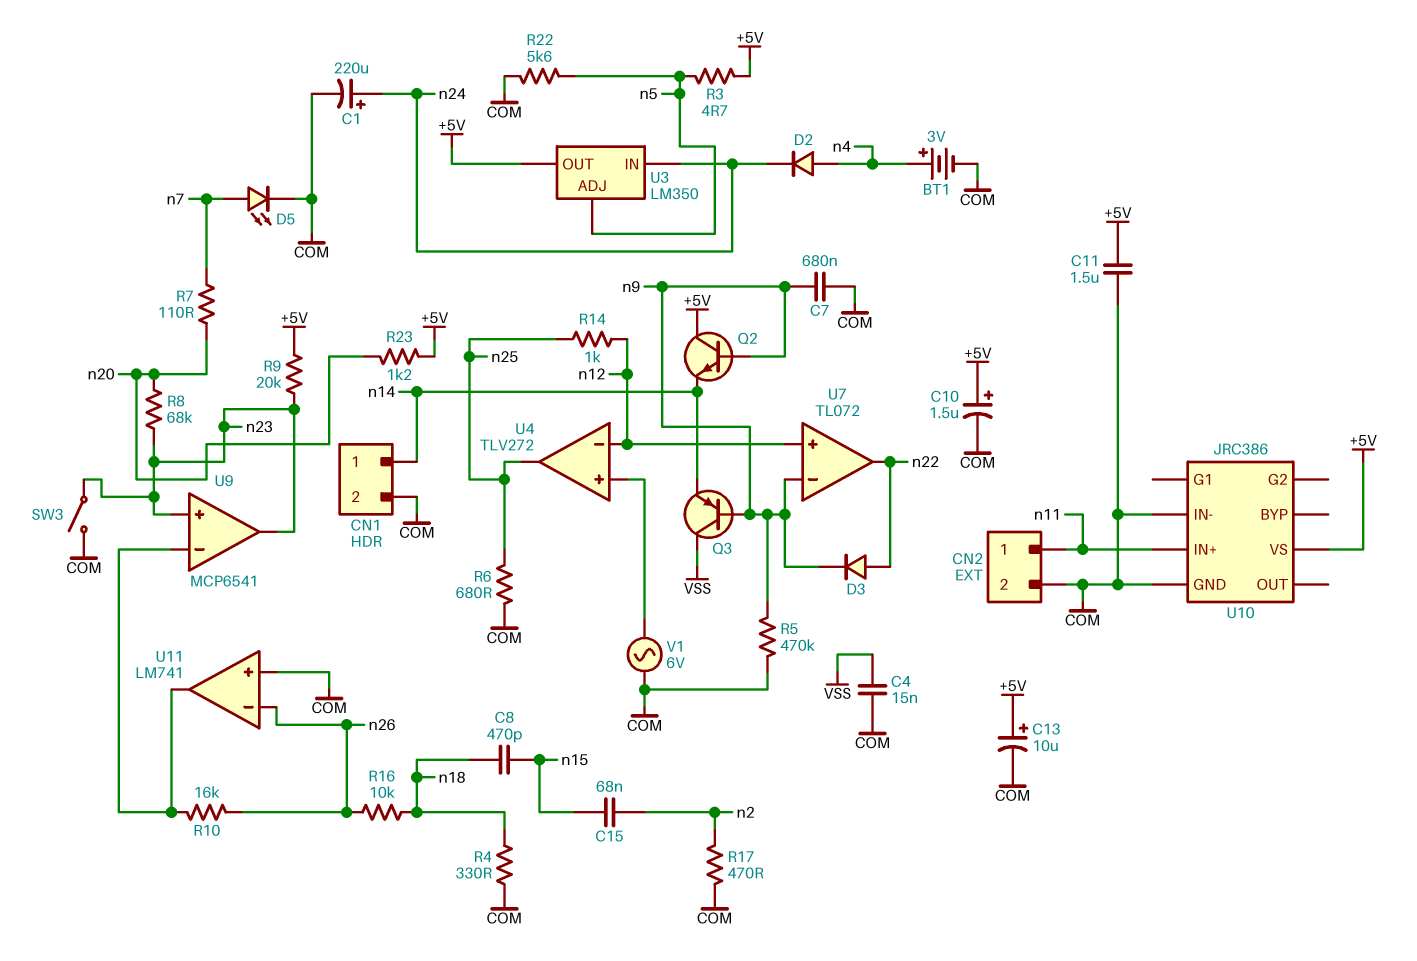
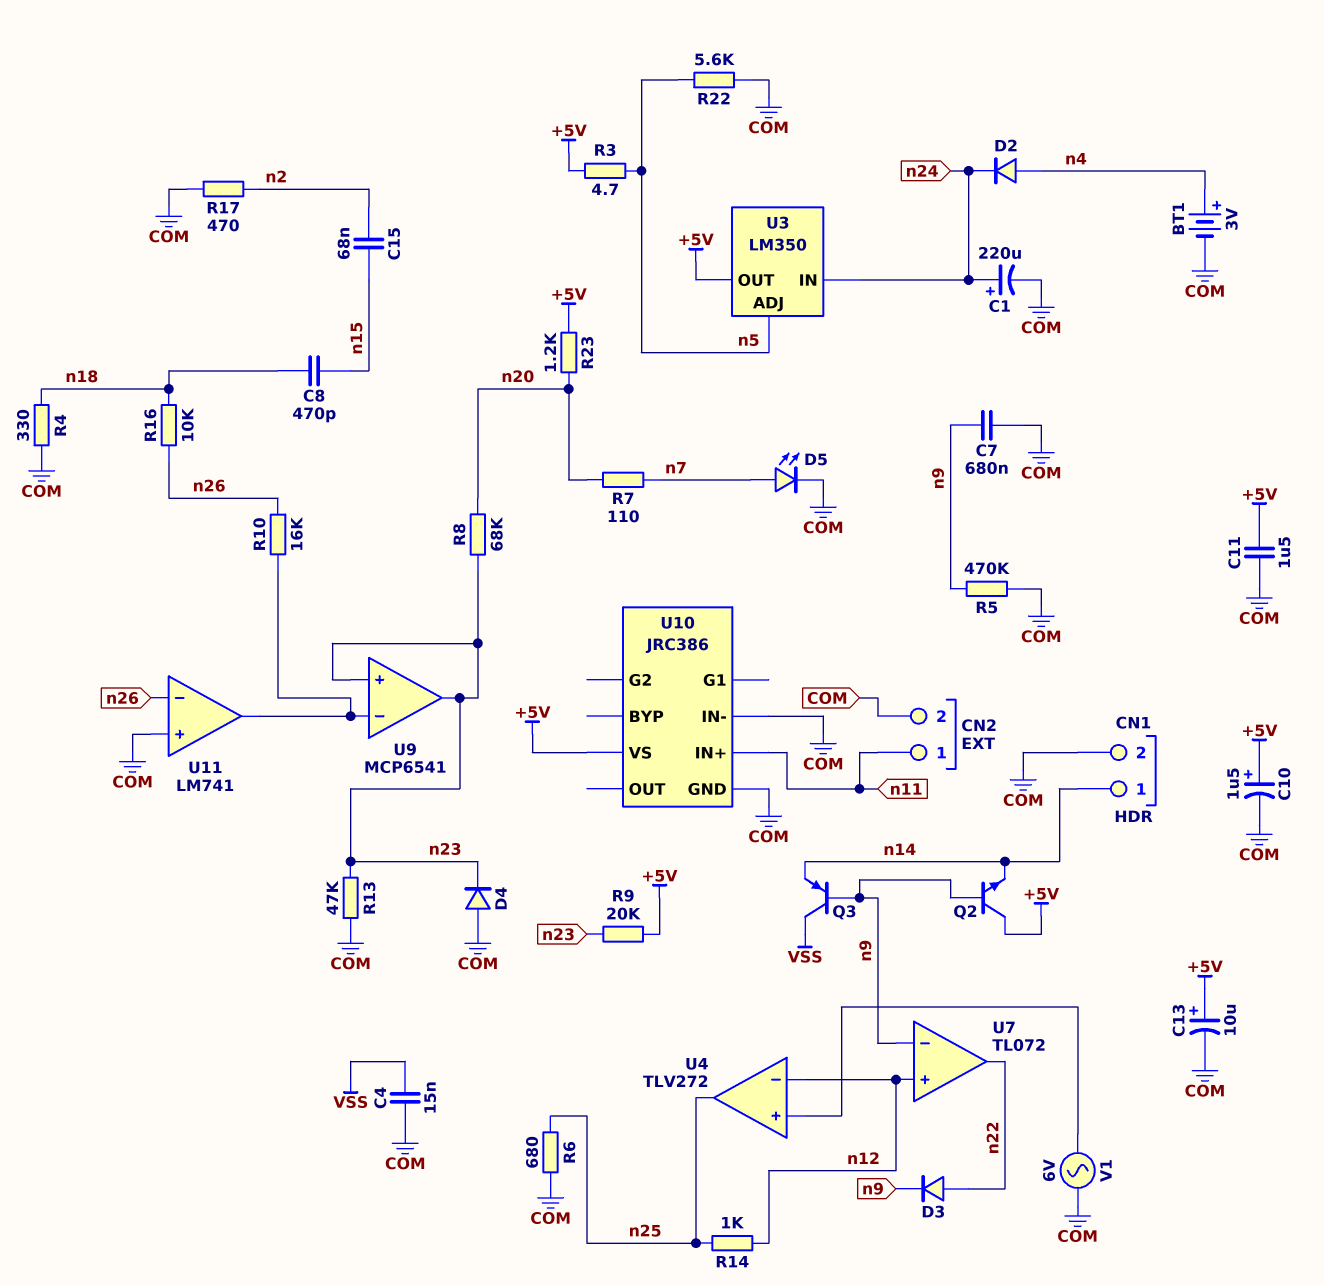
D4: none -> diode (A COM, K n23)
R13: none -> 47k (COM, n23)
SW3: switch (COM, n23) -> none

